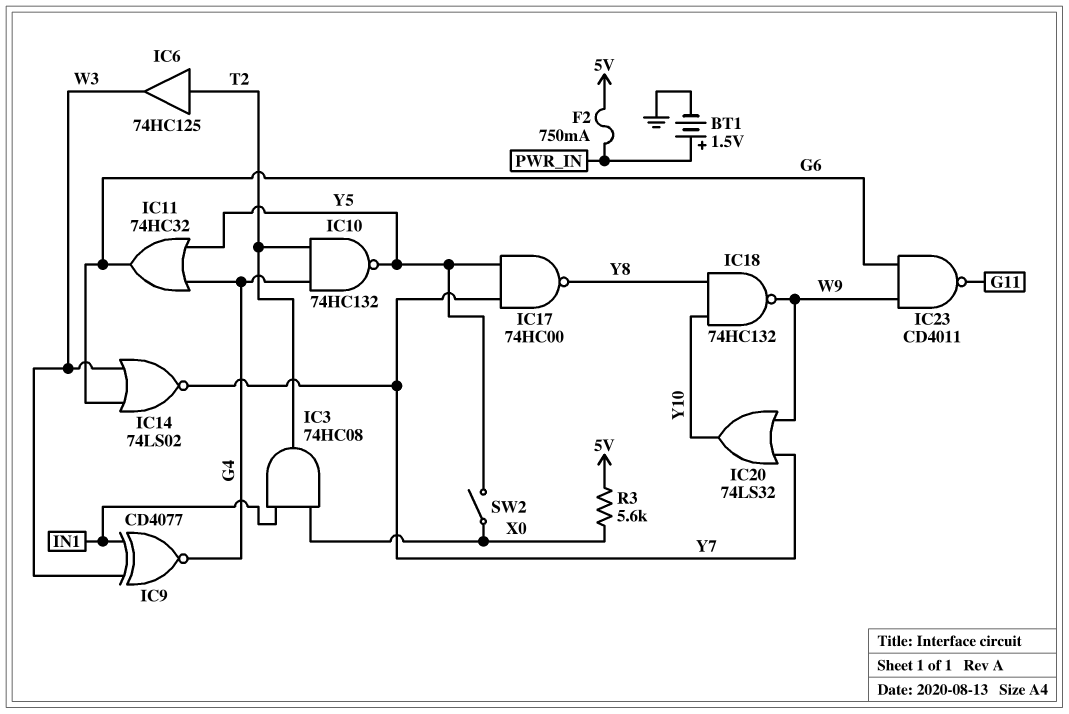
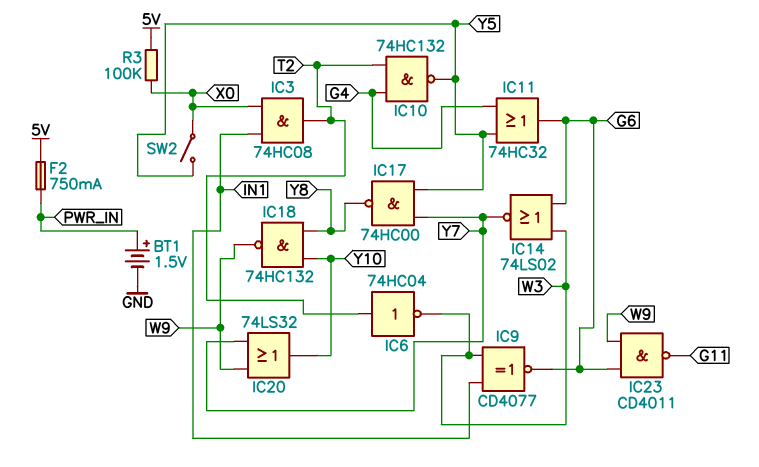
IC6: buffer 74HC125 (in T2, out W3) -> NOT 74HC04 (in T2, out W3)
IC9: XNOR CD4077 (in IN1, in W3, out G4) -> XNOR CD4077 (in IN1, in W3, out G6)
R3: 5.6k (5V, X0) -> 100k (5V, X0)

